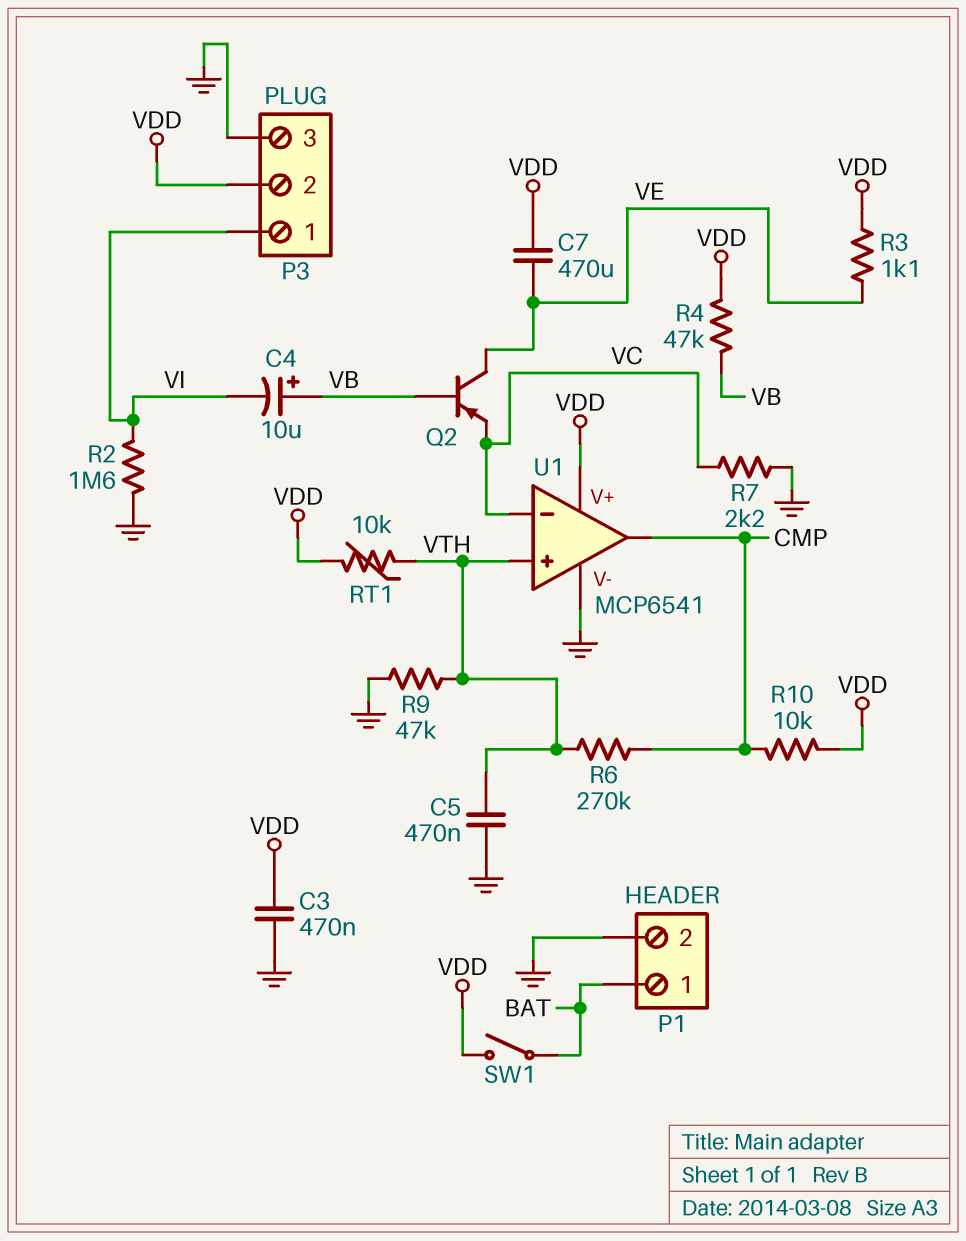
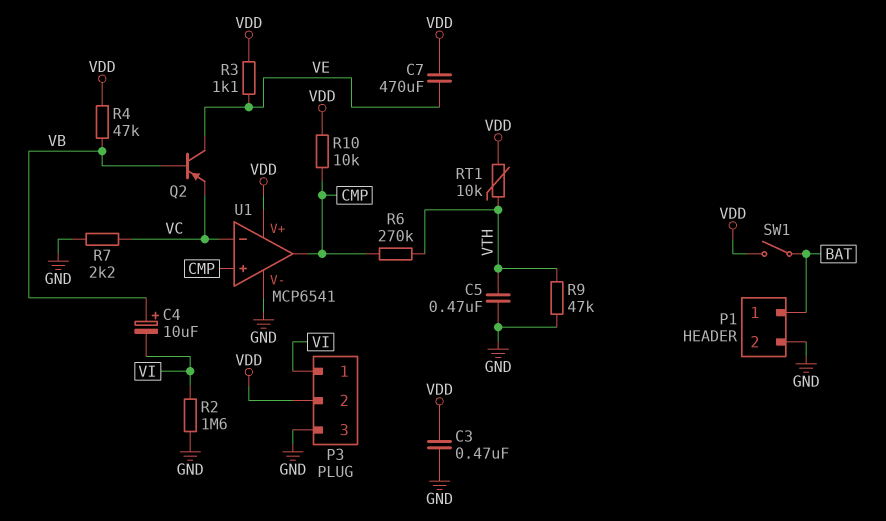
U1 pin in+: VTH -> CMP

